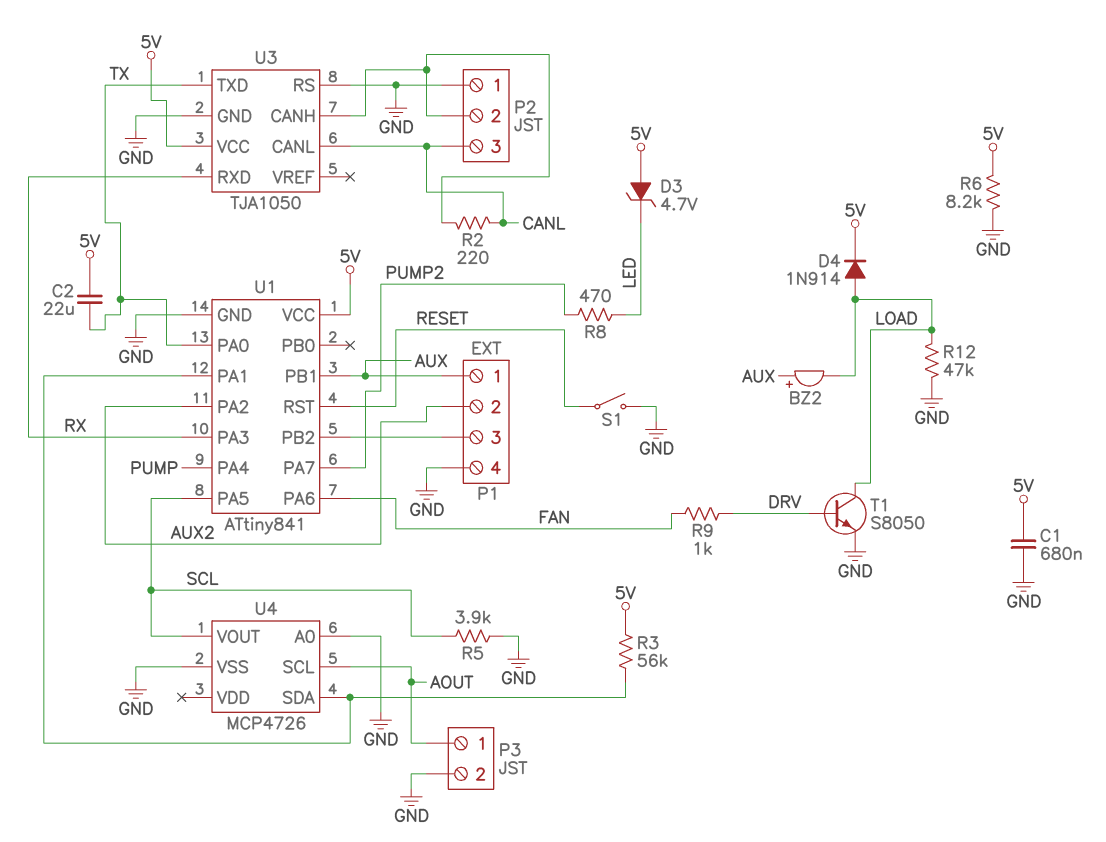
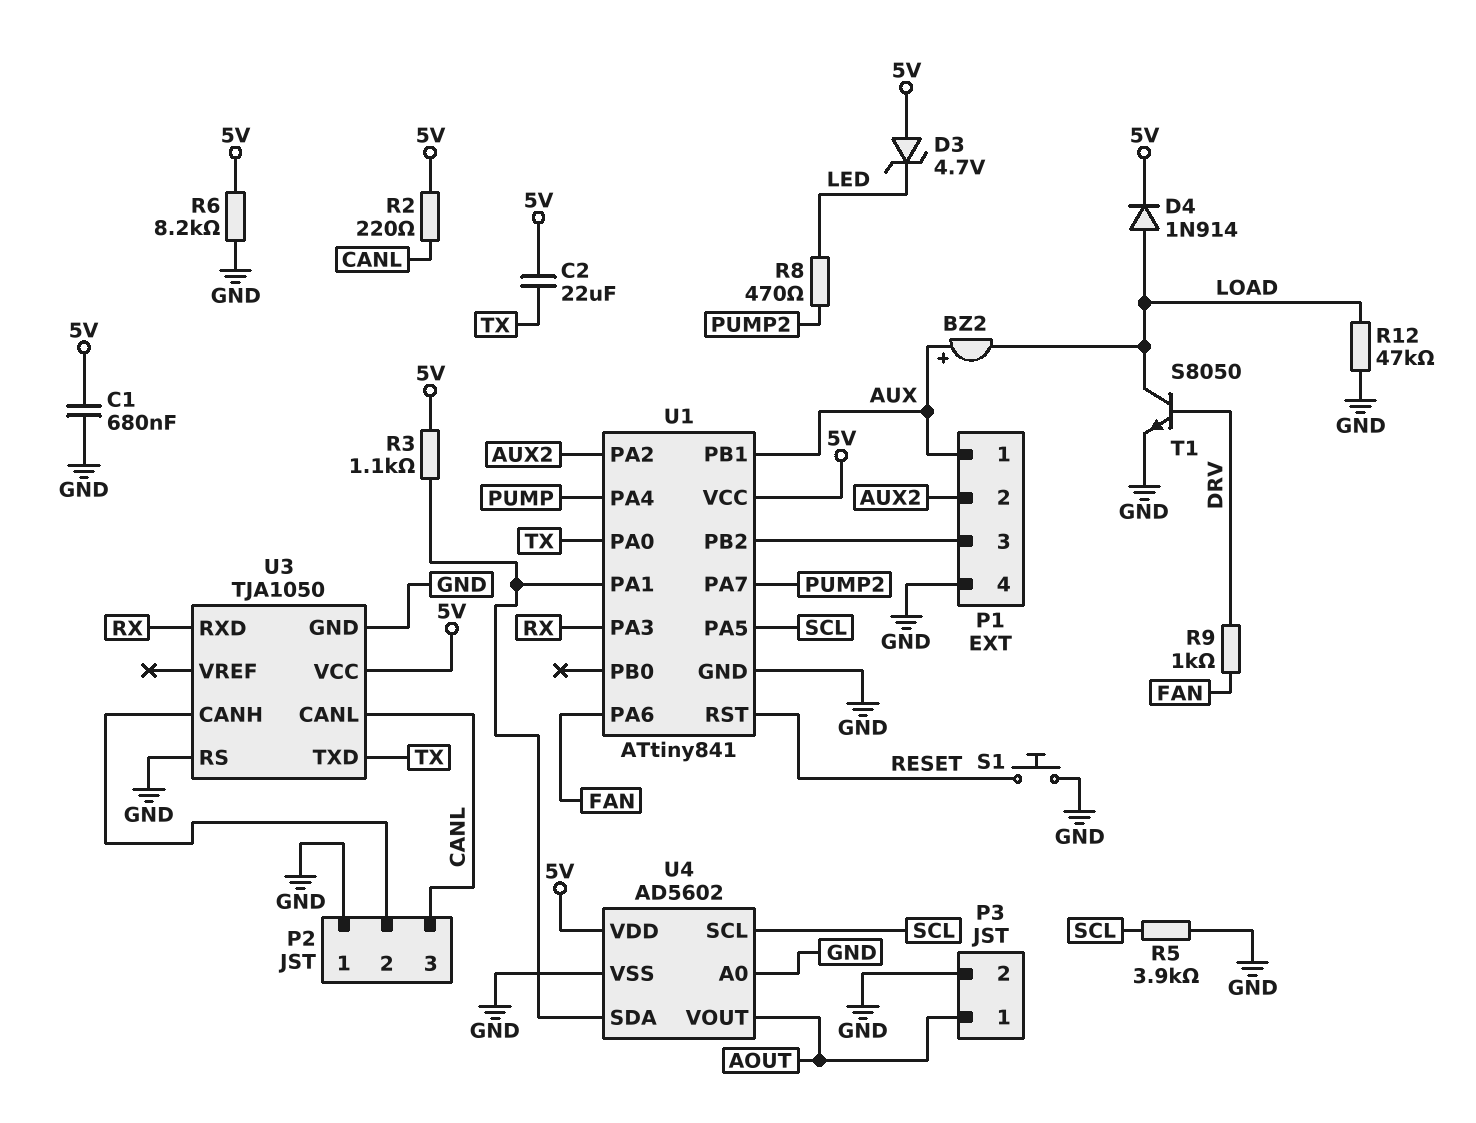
R2: 220 (CANL, P2/2) -> 220 (5V, CANL)
R3: 56k (5V, U1/PA1) -> 1.1k (5V, U1/PA1)
S1: switch (GND, RESET) -> button (GND, RESET)
U4: MCP4726 -> AD5602
U4 pin SCL: AOUT -> SCL
U4 pin VDD: none -> 5V
U4 pin VOUT: SCL -> AOUT

